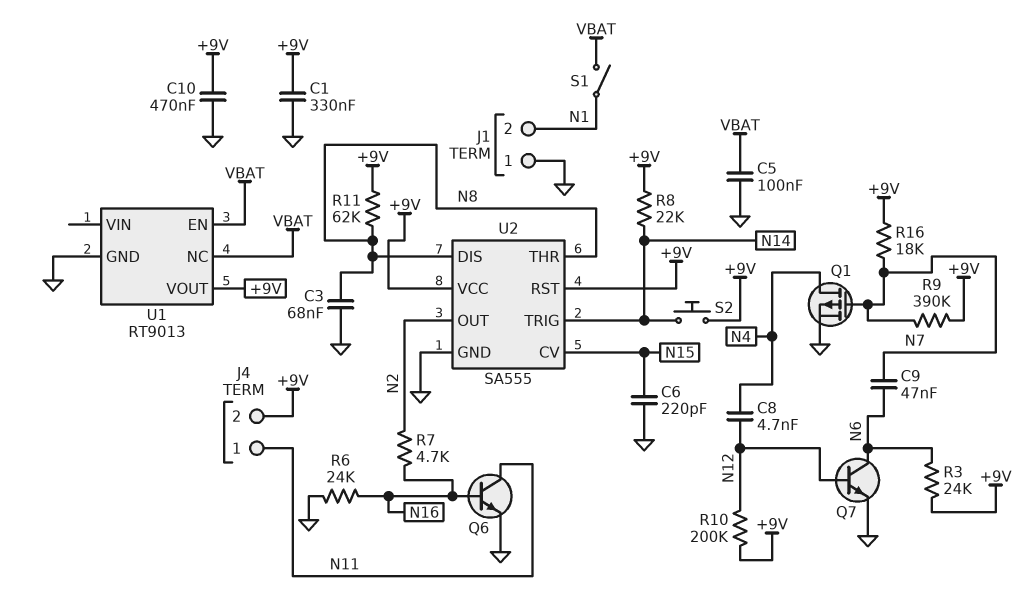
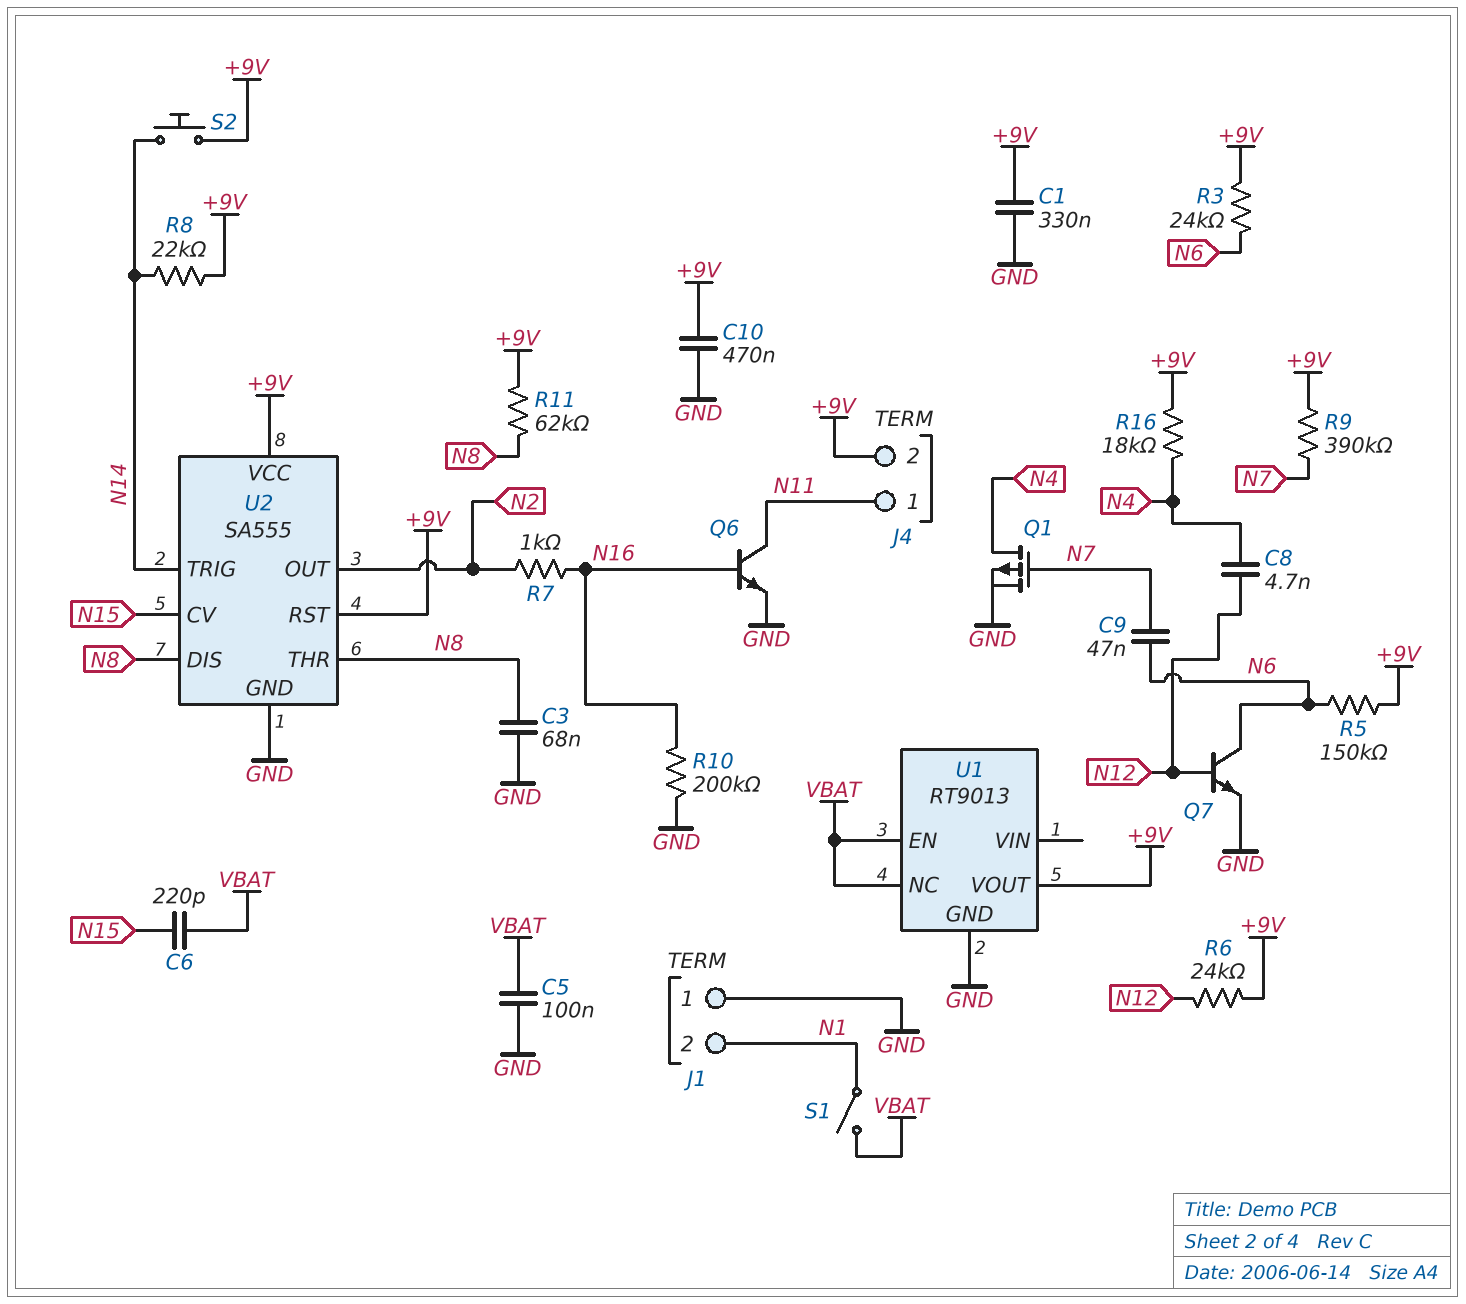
C6: 220pF (GND, N15) -> 220pF (N15, VBAT)
R5: none -> 150k (+9V, N6)
R6: 24k (GND, N16) -> 24k (+9V, N12)
R7: 4.7k (N2, N16) -> 1k (N2, N16)
R10: 200k (+9V, N12) -> 200k (GND, N16)
R16: 18k (+9V, N7) -> 18k (+9V, N4)

